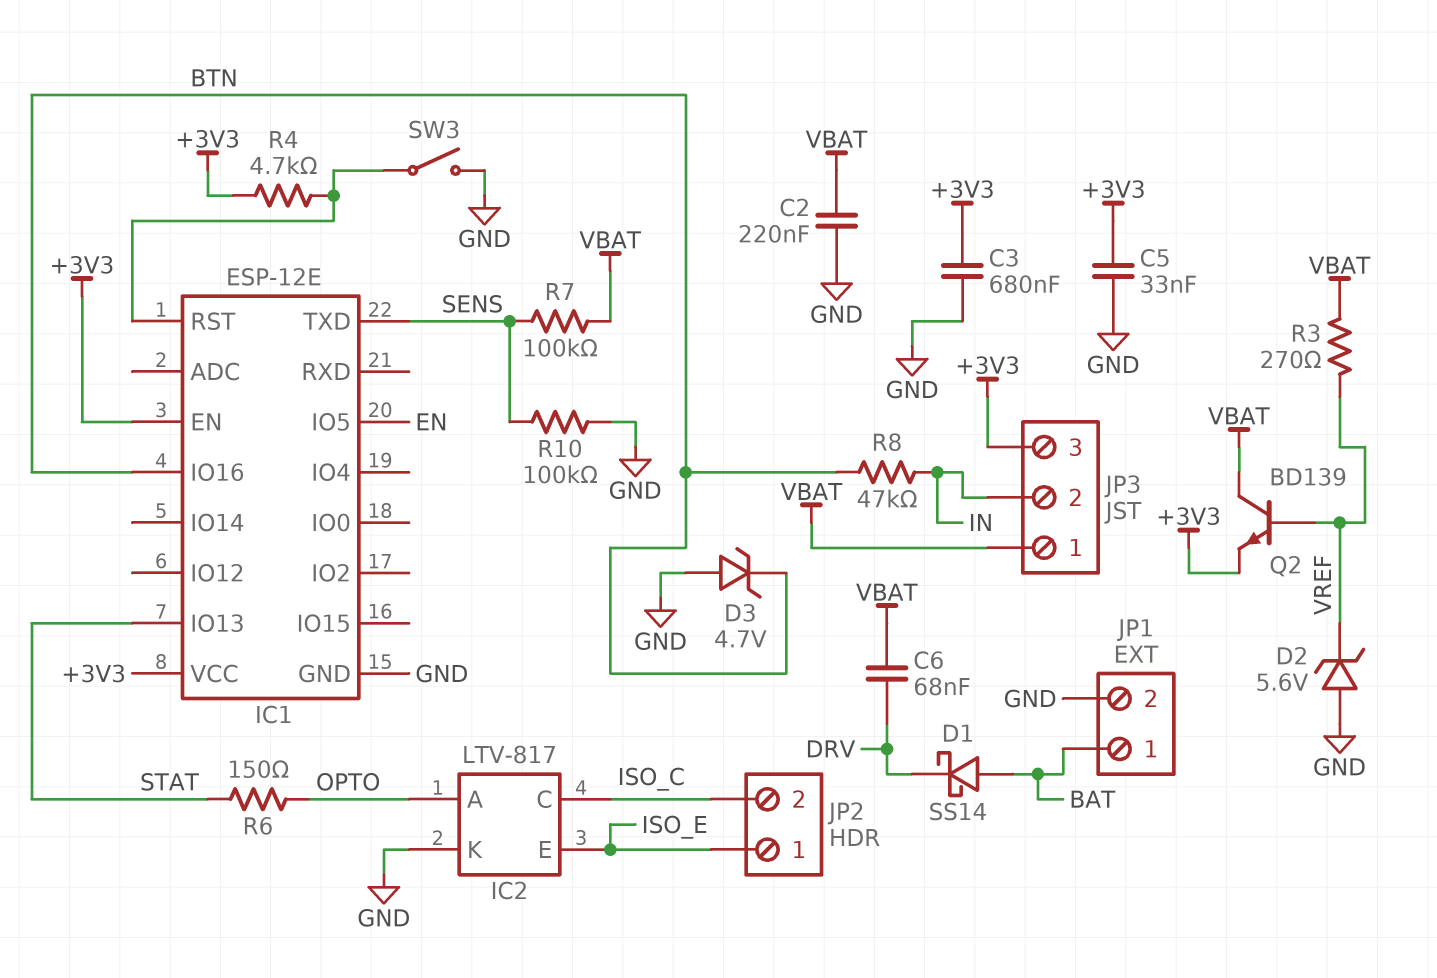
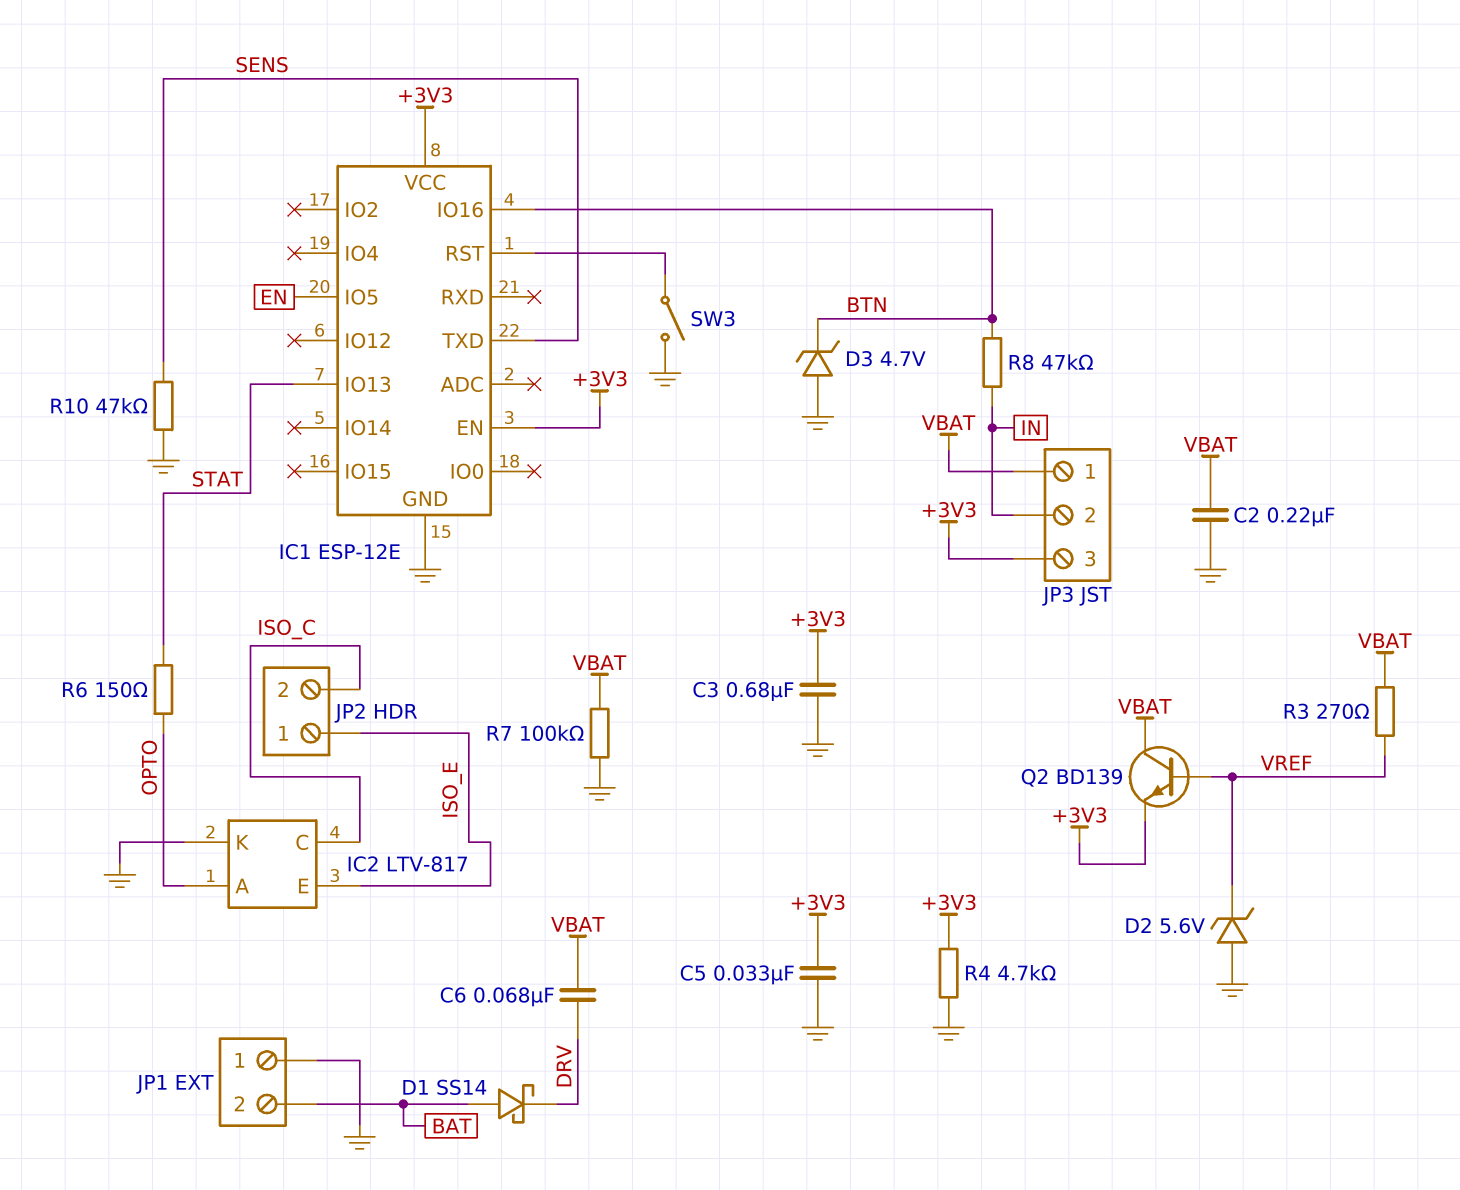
JP1 pin 1: BAT -> GND
JP1 pin 2: GND -> BAT
R4: 4.7k (+3V3, IC1/RST) -> 4.7k (+3V3, GND)
R7: 100k (SENS, VBAT) -> 100k (GND, VBAT)
R10: 100k (GND, SENS) -> 47k (GND, SENS)

